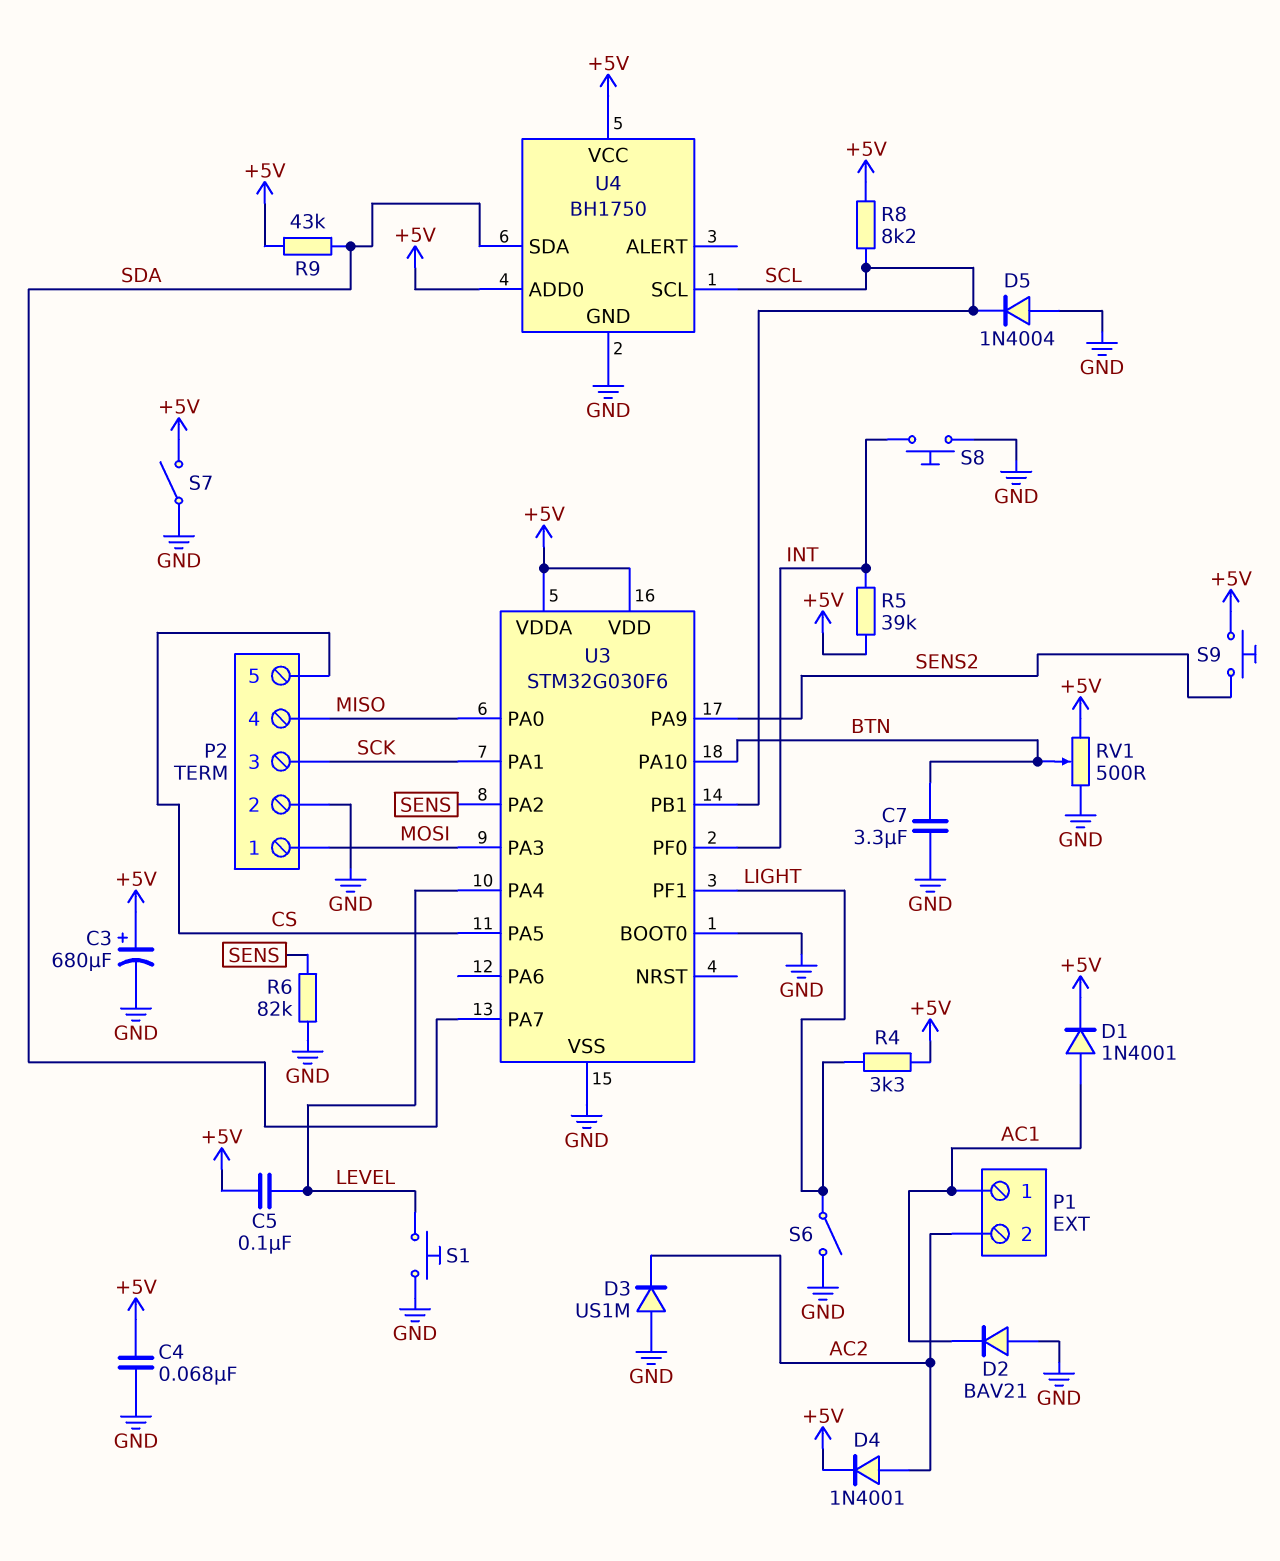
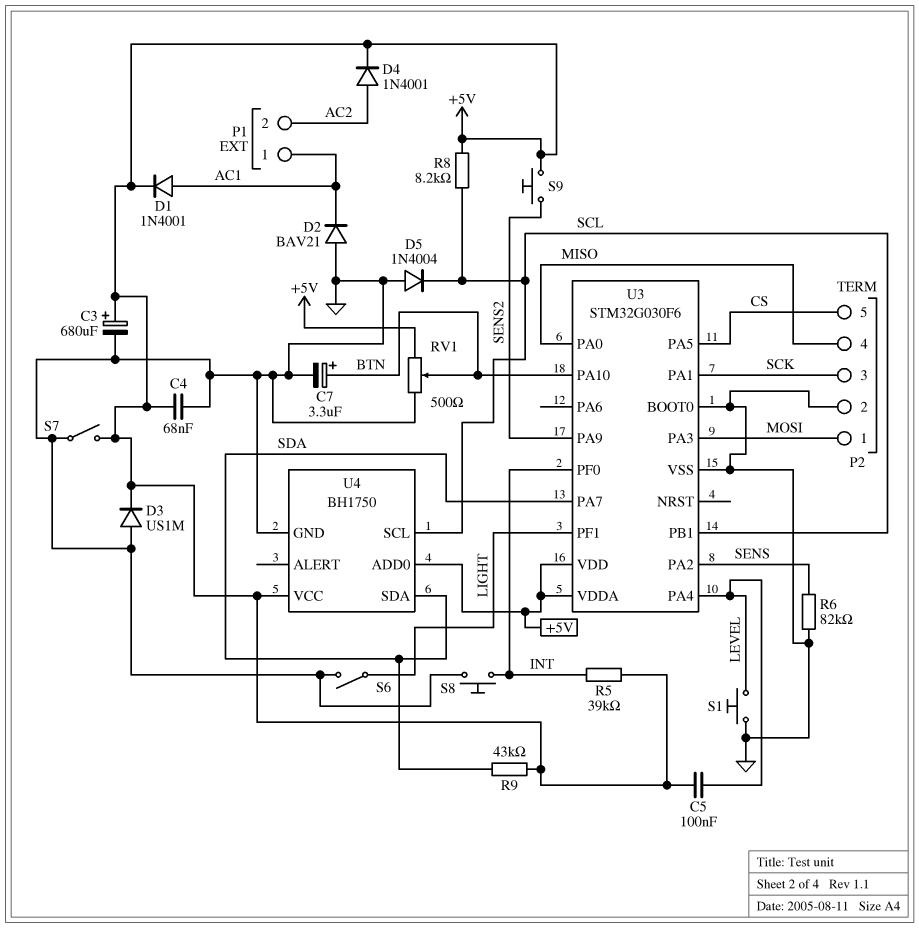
C7: 3.3uF (BTN, GND) -> 3.3uF (plus BTN, minus GND)
D3: diode US1M (A GND, K AC2) -> diode US1M (A GND, K +5V)
R4: 3.3k (+5V, LIGHT) -> none

